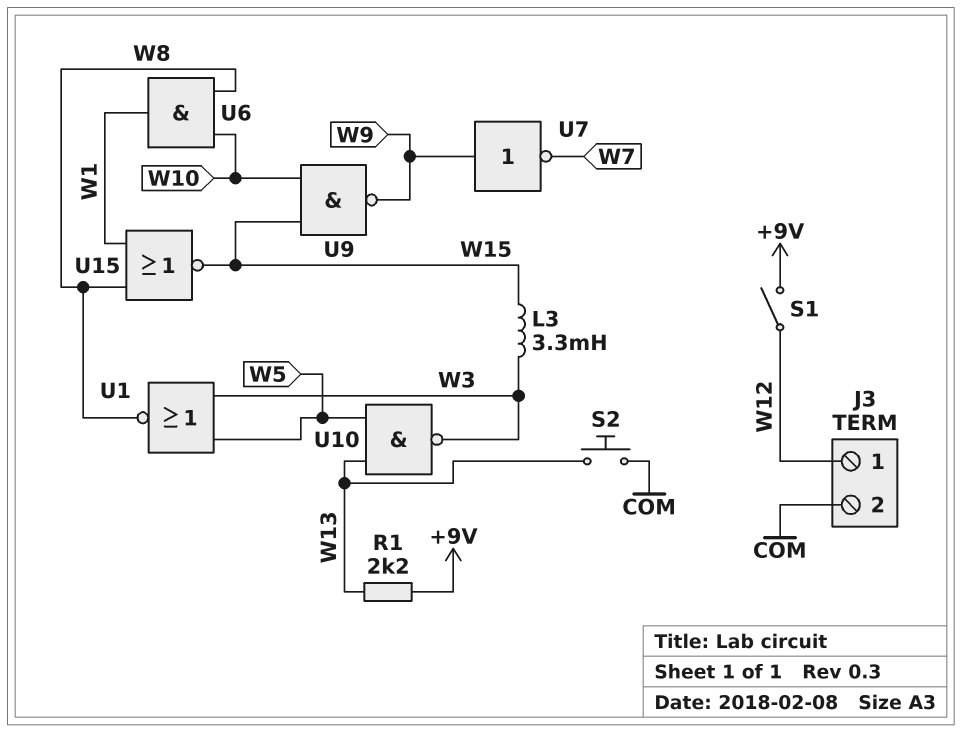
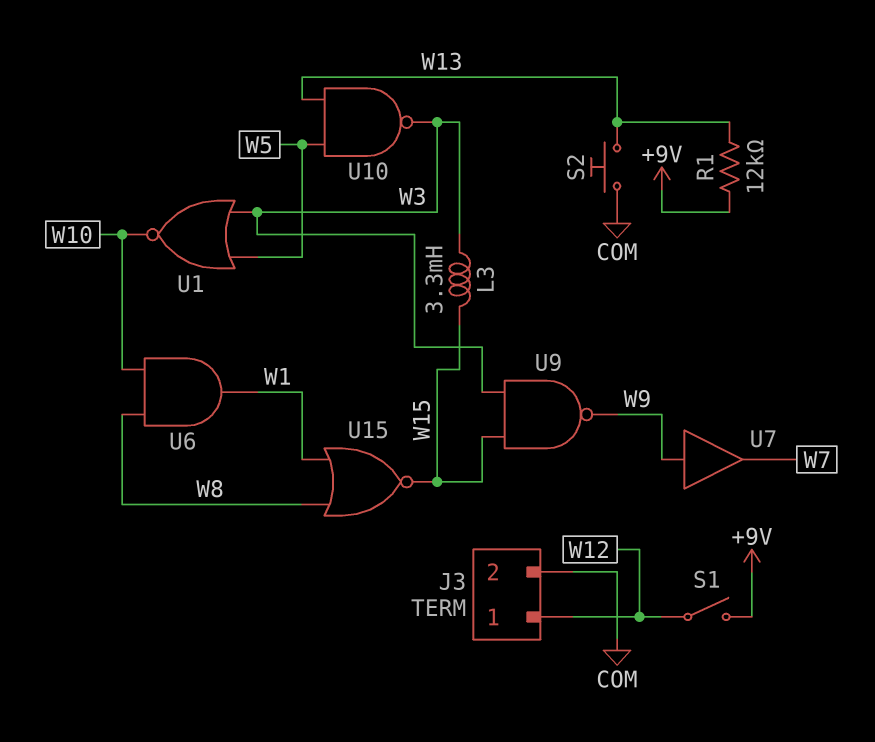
R1: 2.2k (+9V, W13) -> 12k (+9V, W13)
U1: NOR (in W3, in W5, out W8) -> NOR (in W3, in W5, out W10)
U7: NOT (in W9, out W7) -> buffer (in W9, out W7)
U9: NAND (in W10, in W15, out W9) -> NAND (in W3, in W15, out W9)

